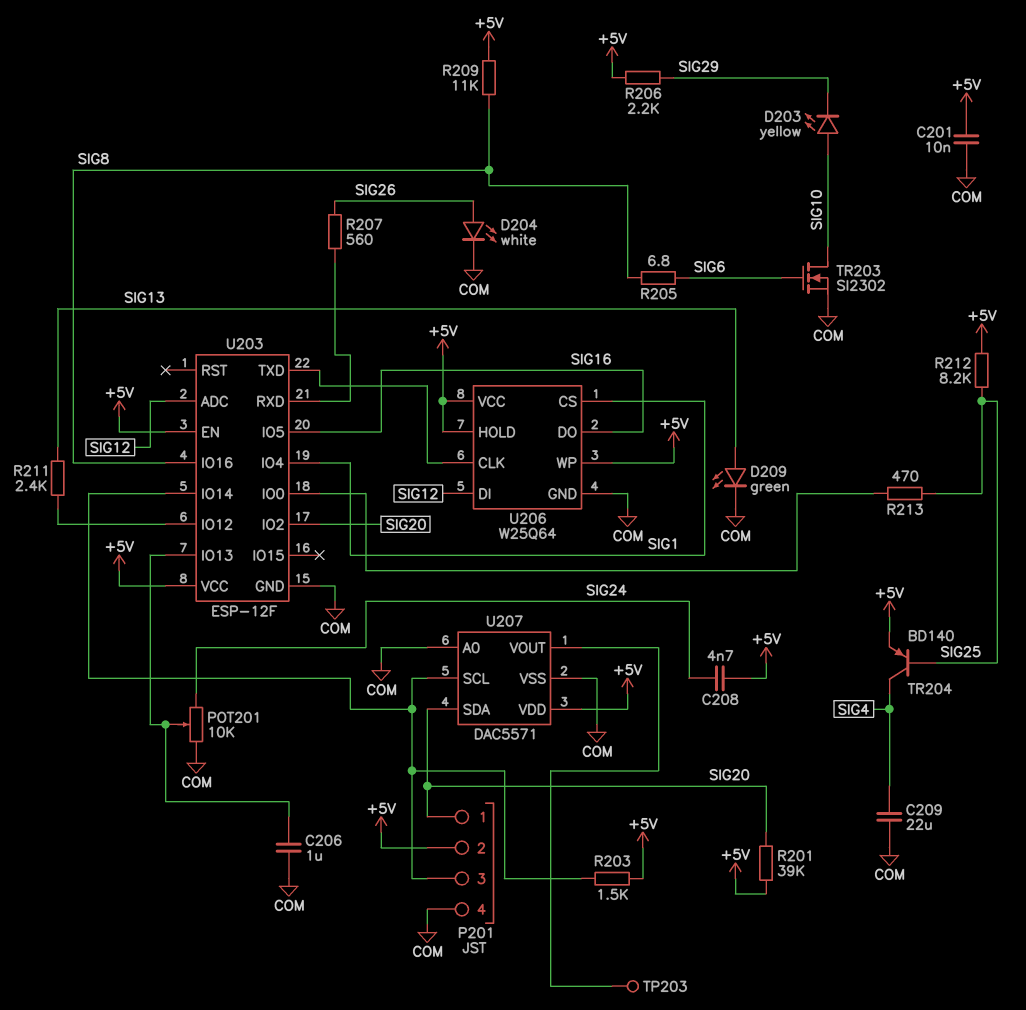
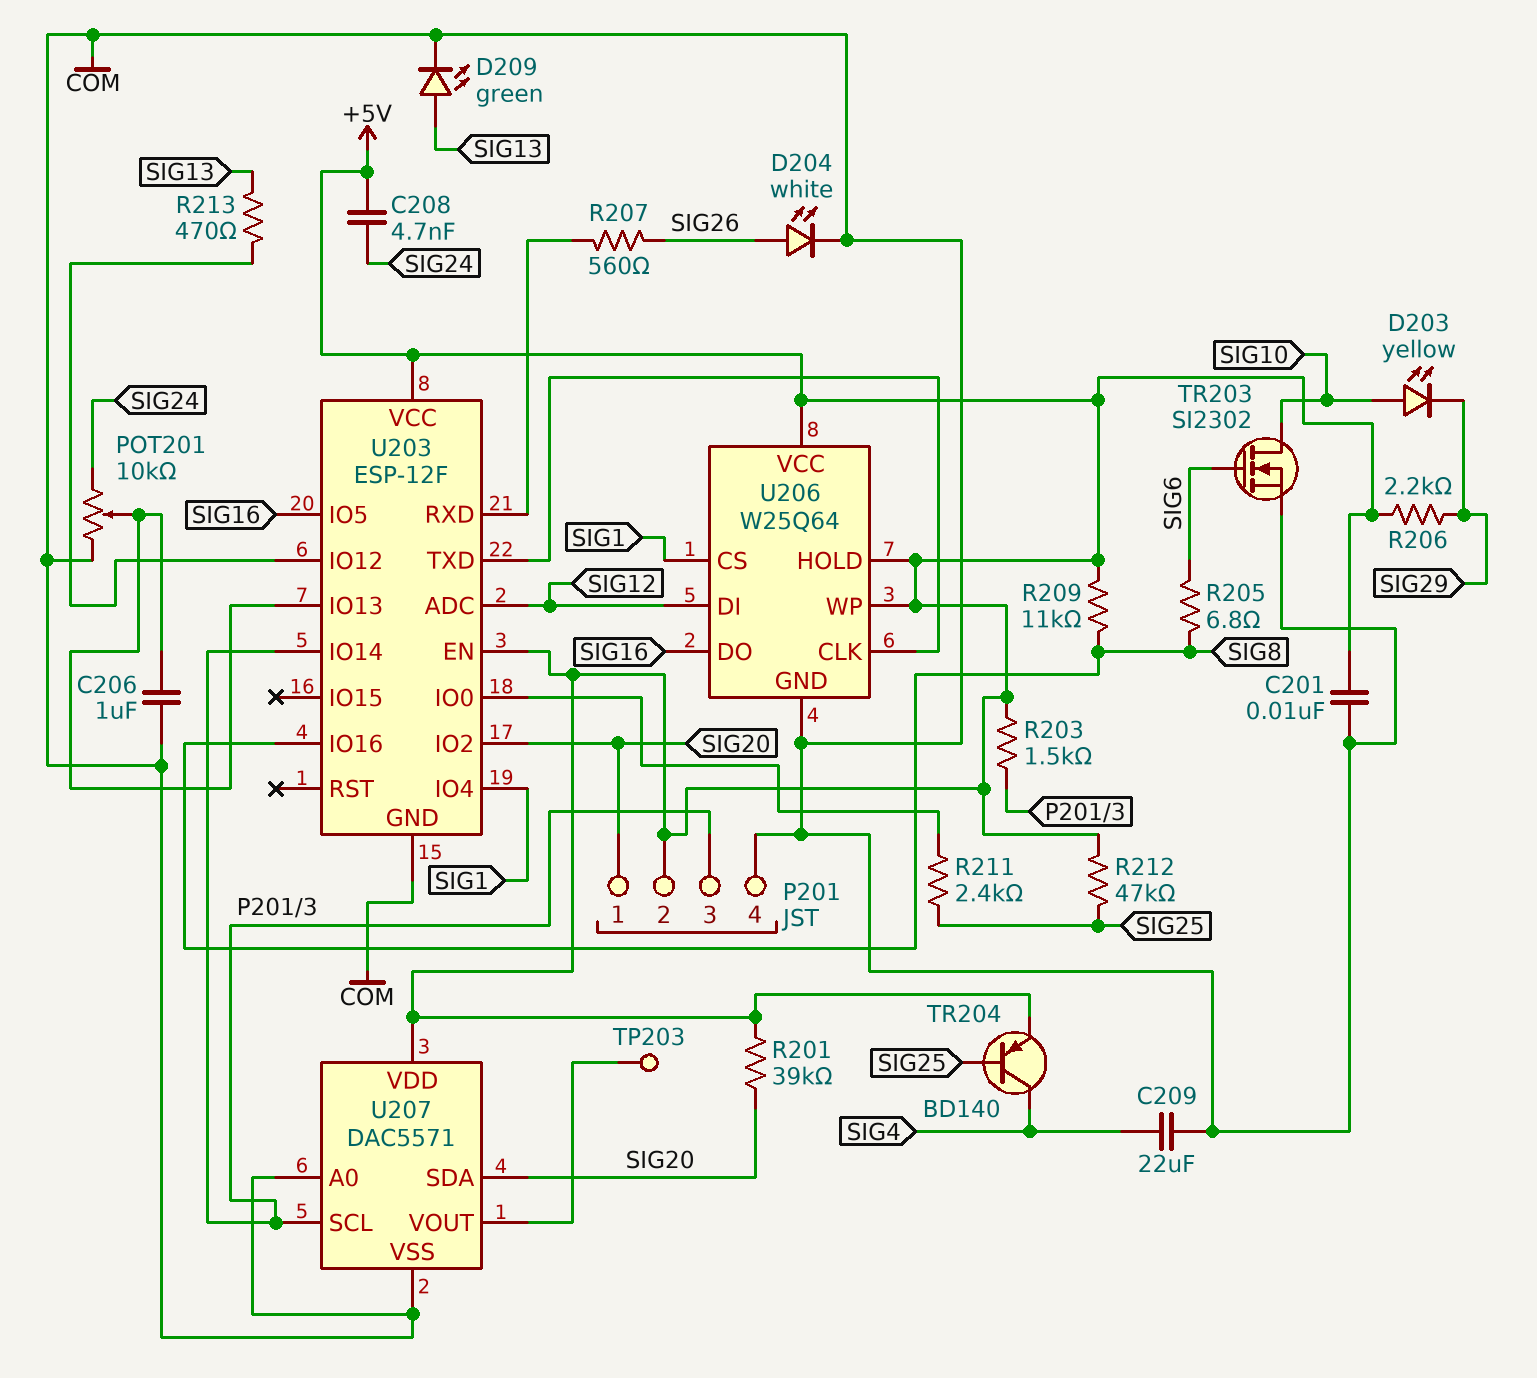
R211: 2.4k (SIG13, U203/IO12) -> 2.4k (SIG25, U203/IO0)
R212: 8.2k (+5V, SIG25) -> 47k (+5V, SIG25)
R213: 470 (SIG25, U203/IO0) -> 470 (SIG13, U203/IO12)

